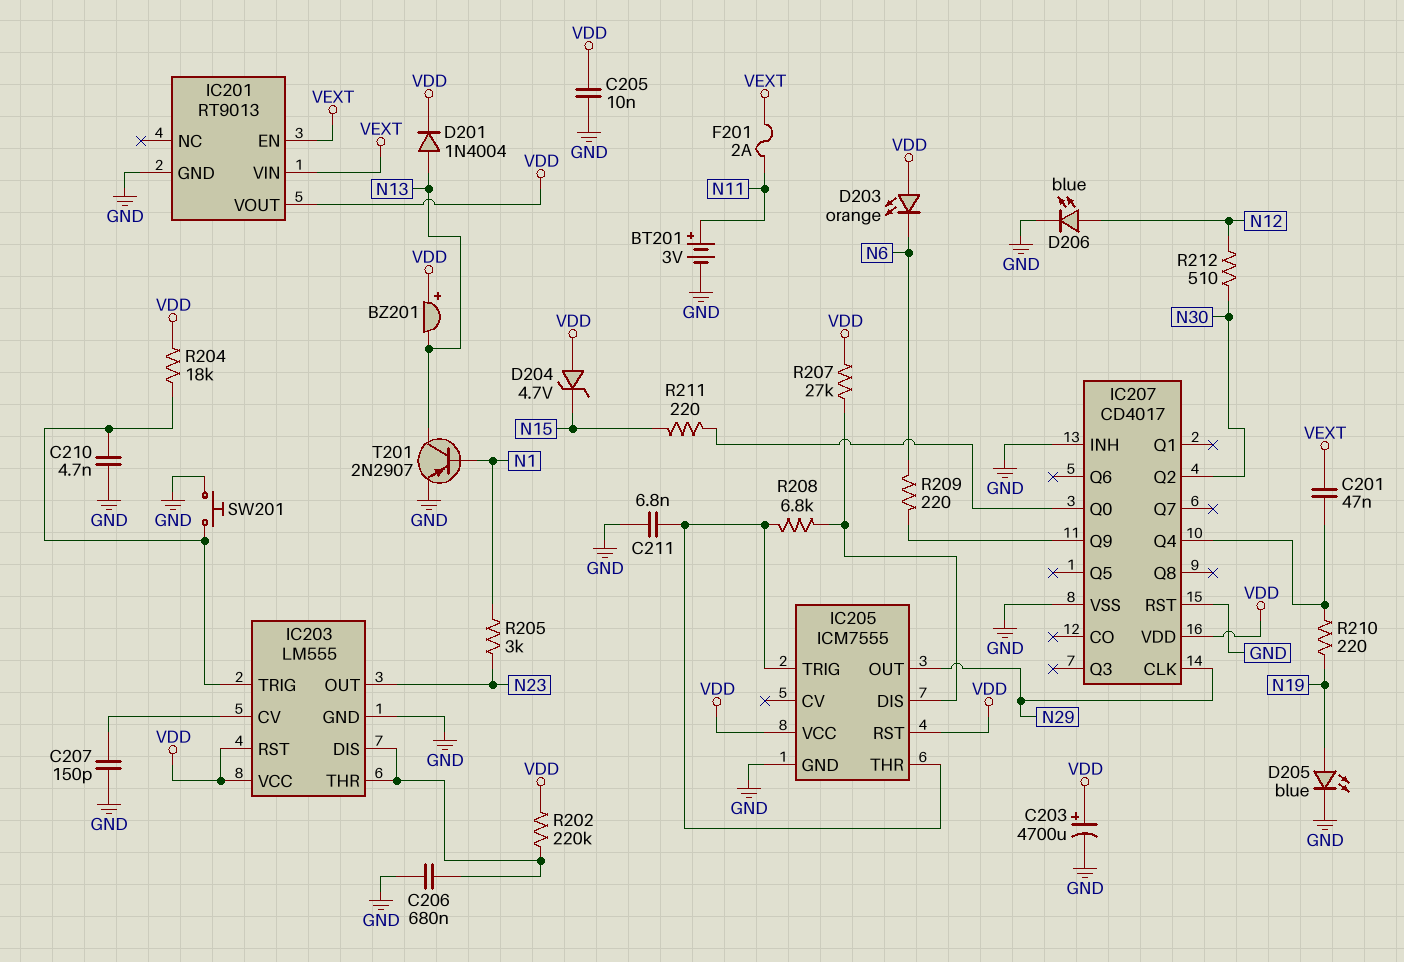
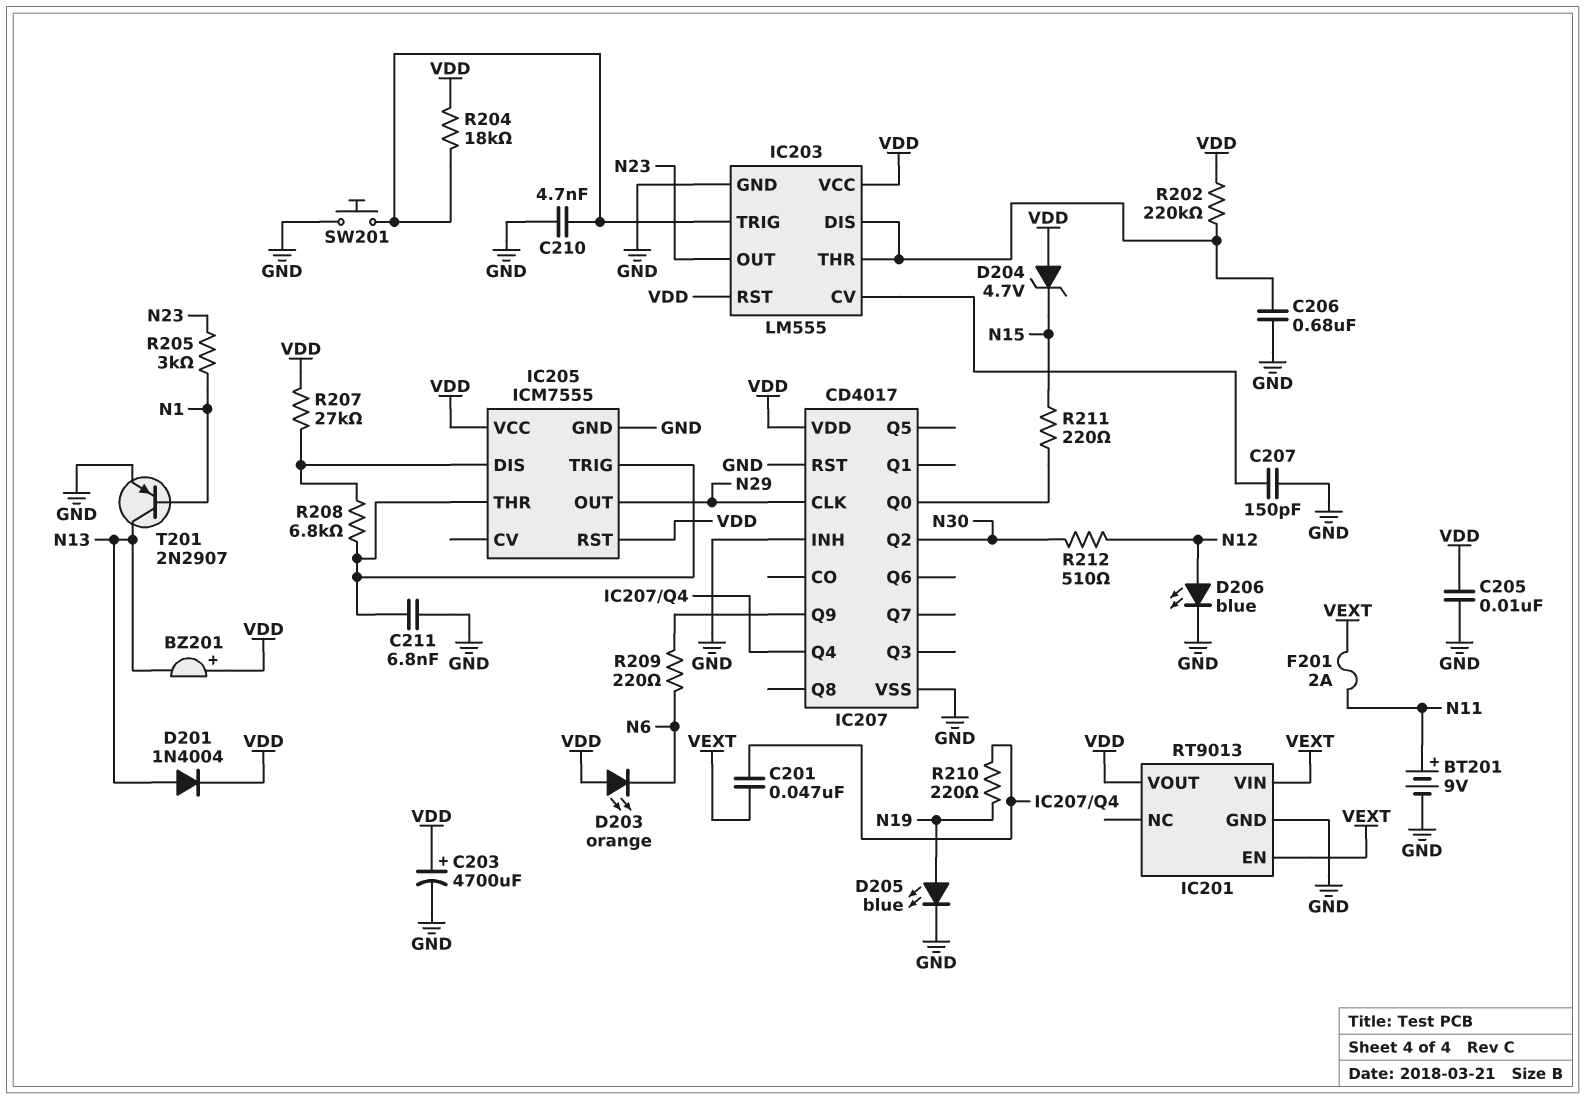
BT201: 3V (plus N11, minus GND) -> 9V (plus N11, minus GND)

